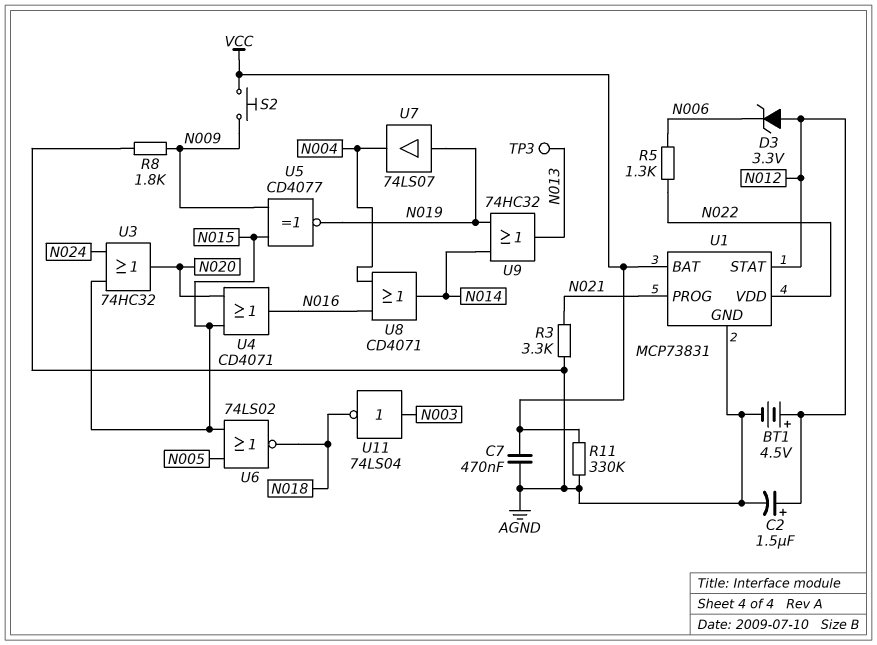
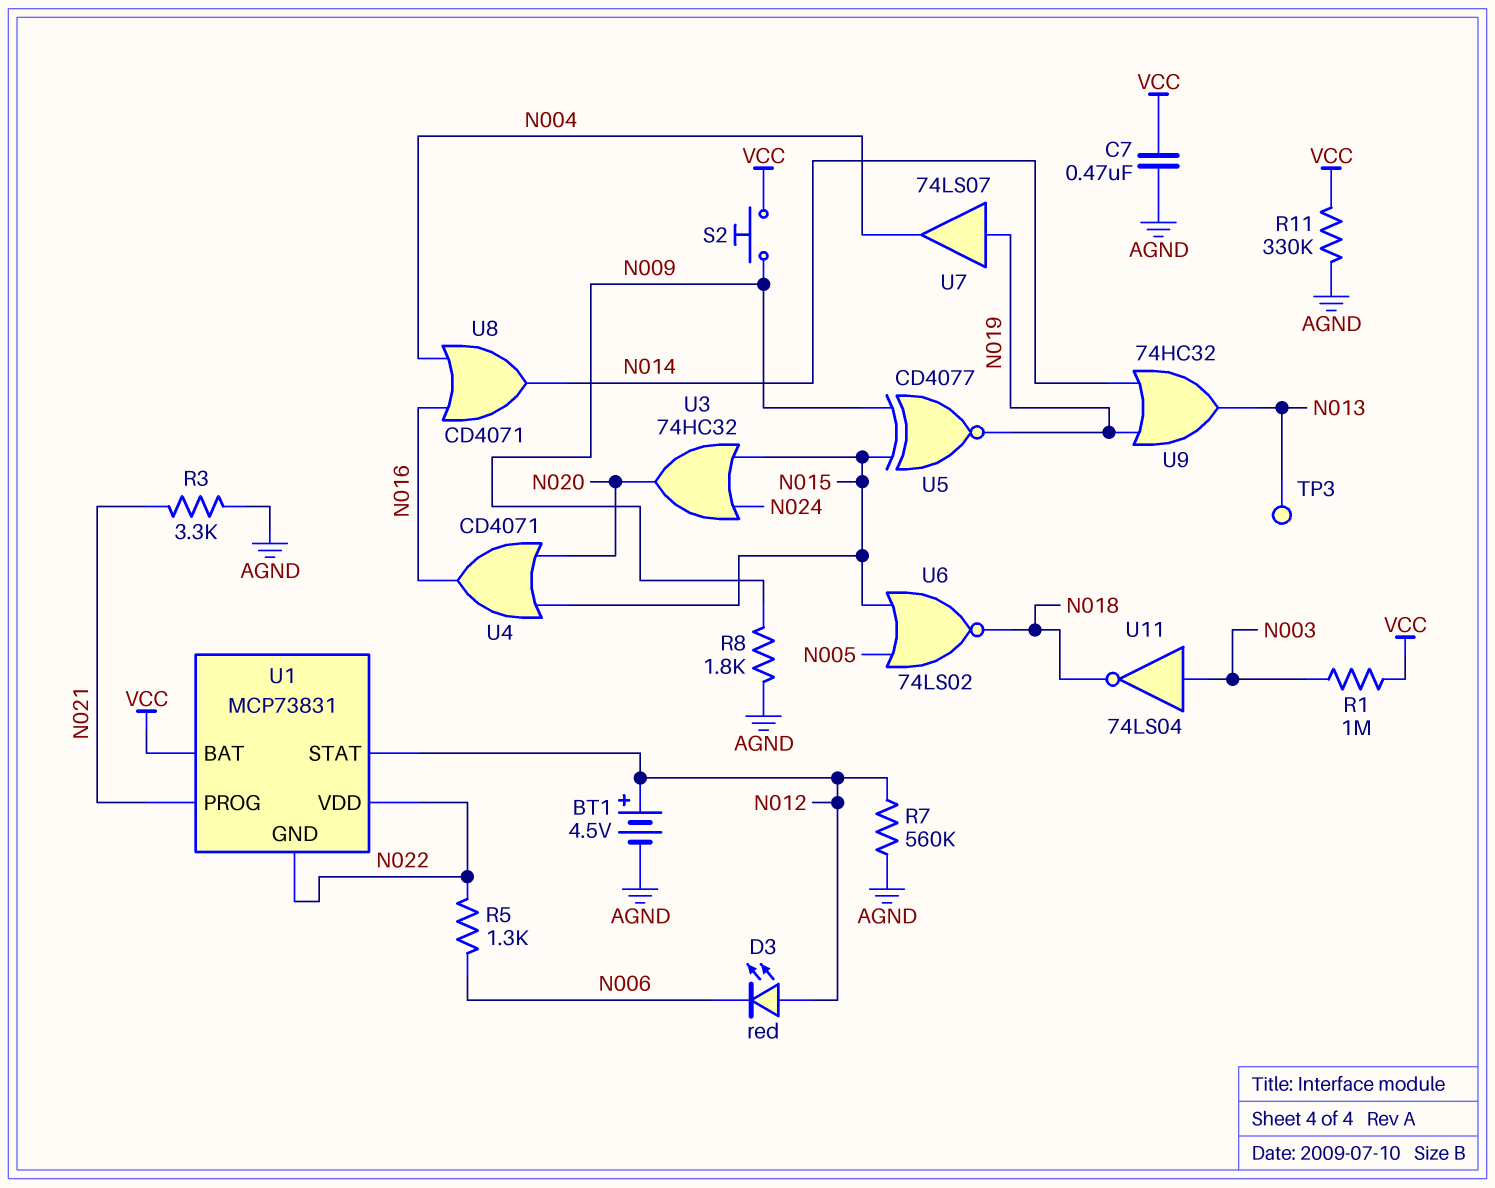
C2: 1.5uF (plus N012, minus AGND) -> none
D3: zener 3.3V (A N012, K N006) -> LED red (A N012, K N006)
R1: none -> 1M (N003, VCC)
R7: none -> 560k (AGND, N012)
U1 pin GND: AGND -> N022

